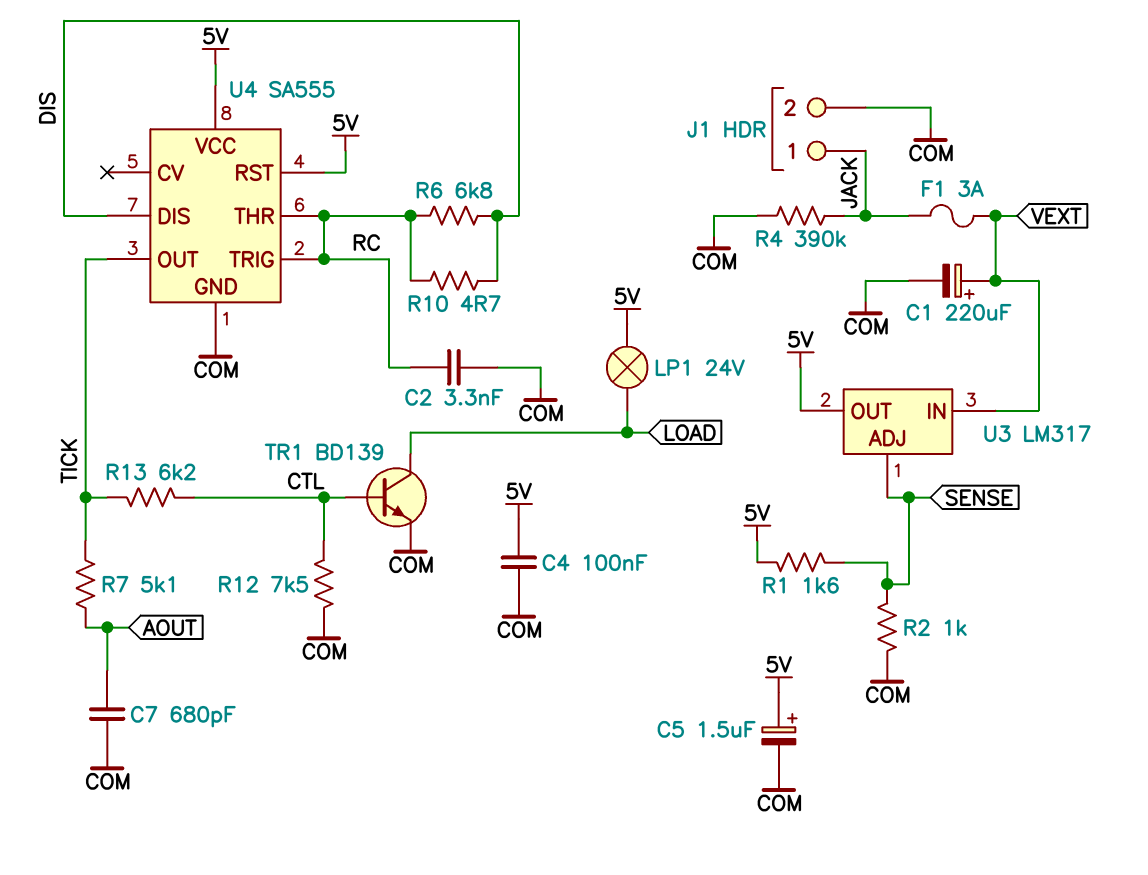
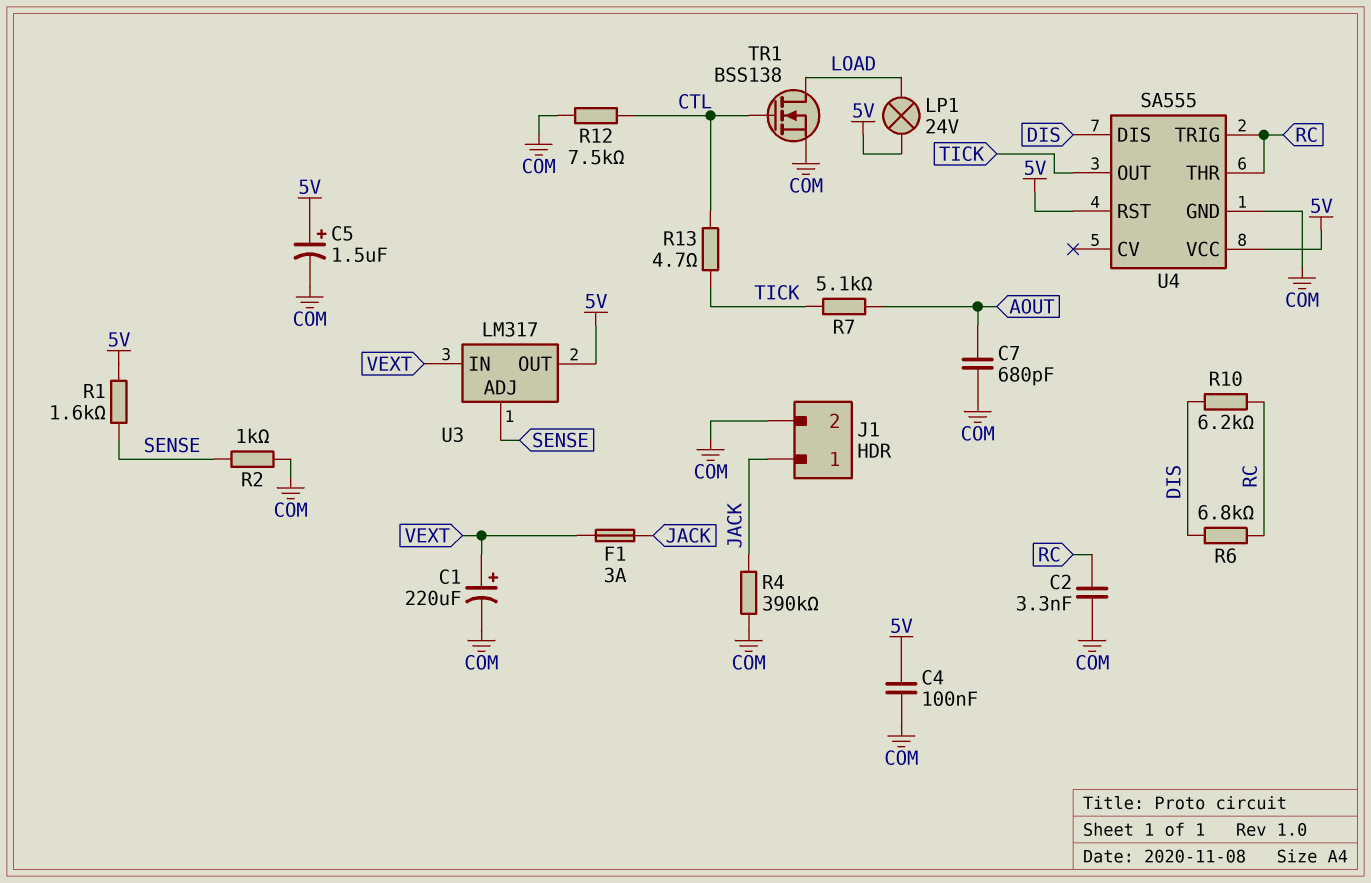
R10: 4.7 (DIS, RC) -> 6.2k (DIS, RC)
R13: 6.2k (CTL, TICK) -> 4.7 (CTL, TICK)
TR1: NPN BD139 (B CTL, C LOAD, E COM) -> NMOS BSS138 (G CTL, D LOAD, S COM)

